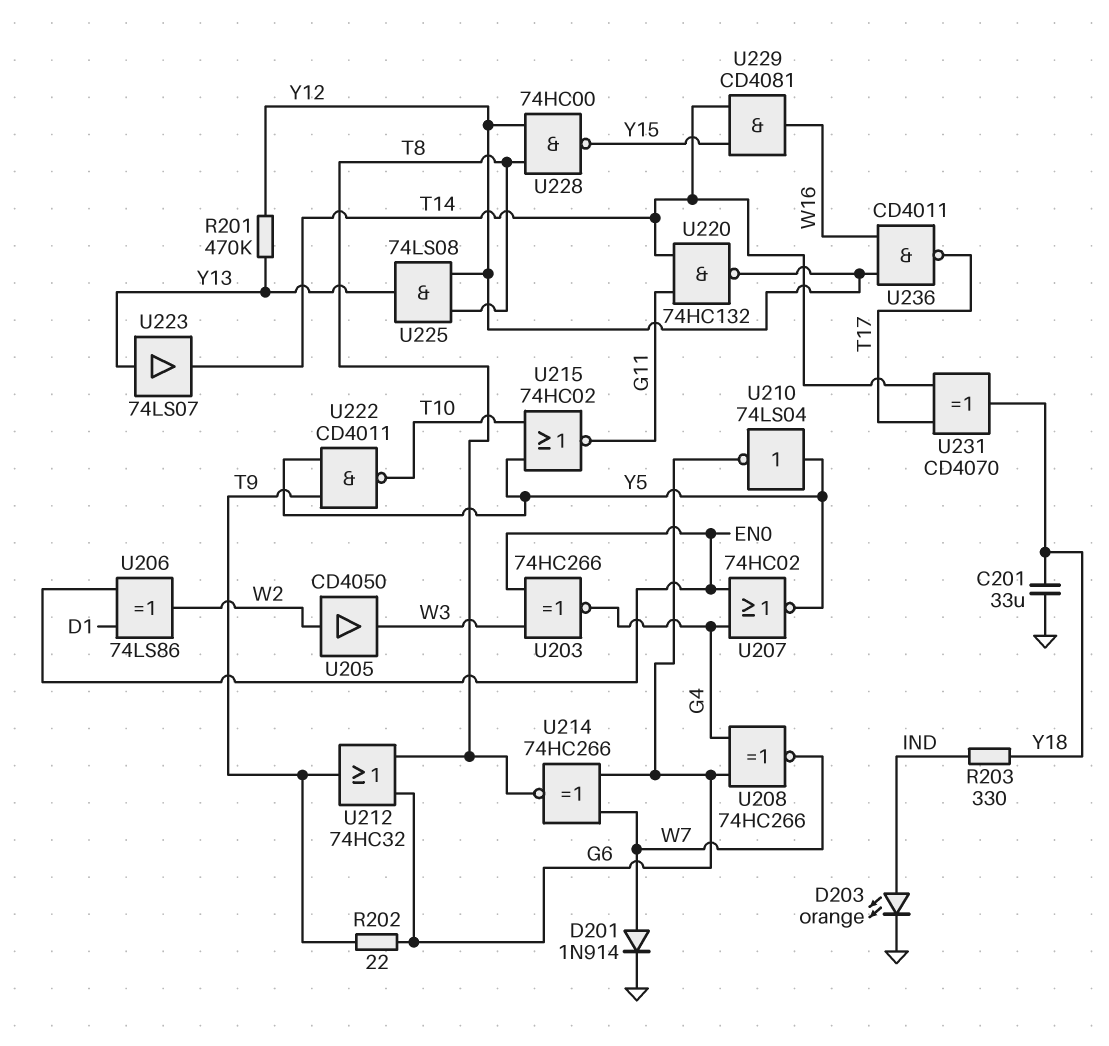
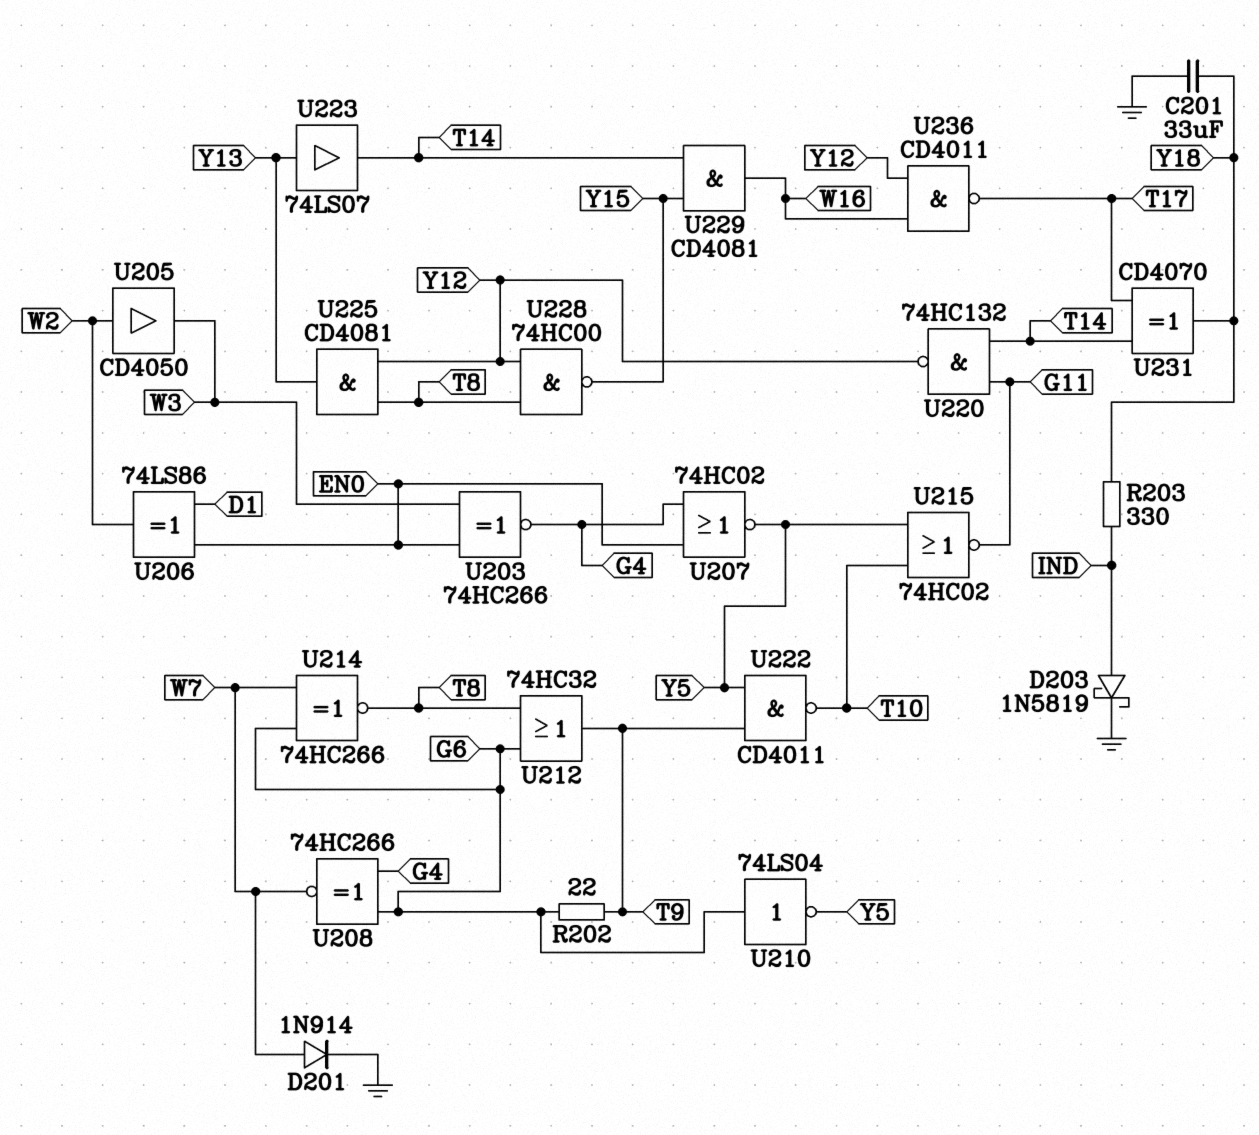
D203: LED orange (A IND, K GND) -> schottky 1N5819 (A IND, K GND)
R201: 470k (Y12, Y13) -> none
U210: NOT 74LS04 (in Y5, out G6) -> NOT 74LS04 (in G6, out Y5)
U225: AND 74LS08 (in T8, in Y12, out Y13) -> AND CD4081 (in T8, in Y12, out Y13)

